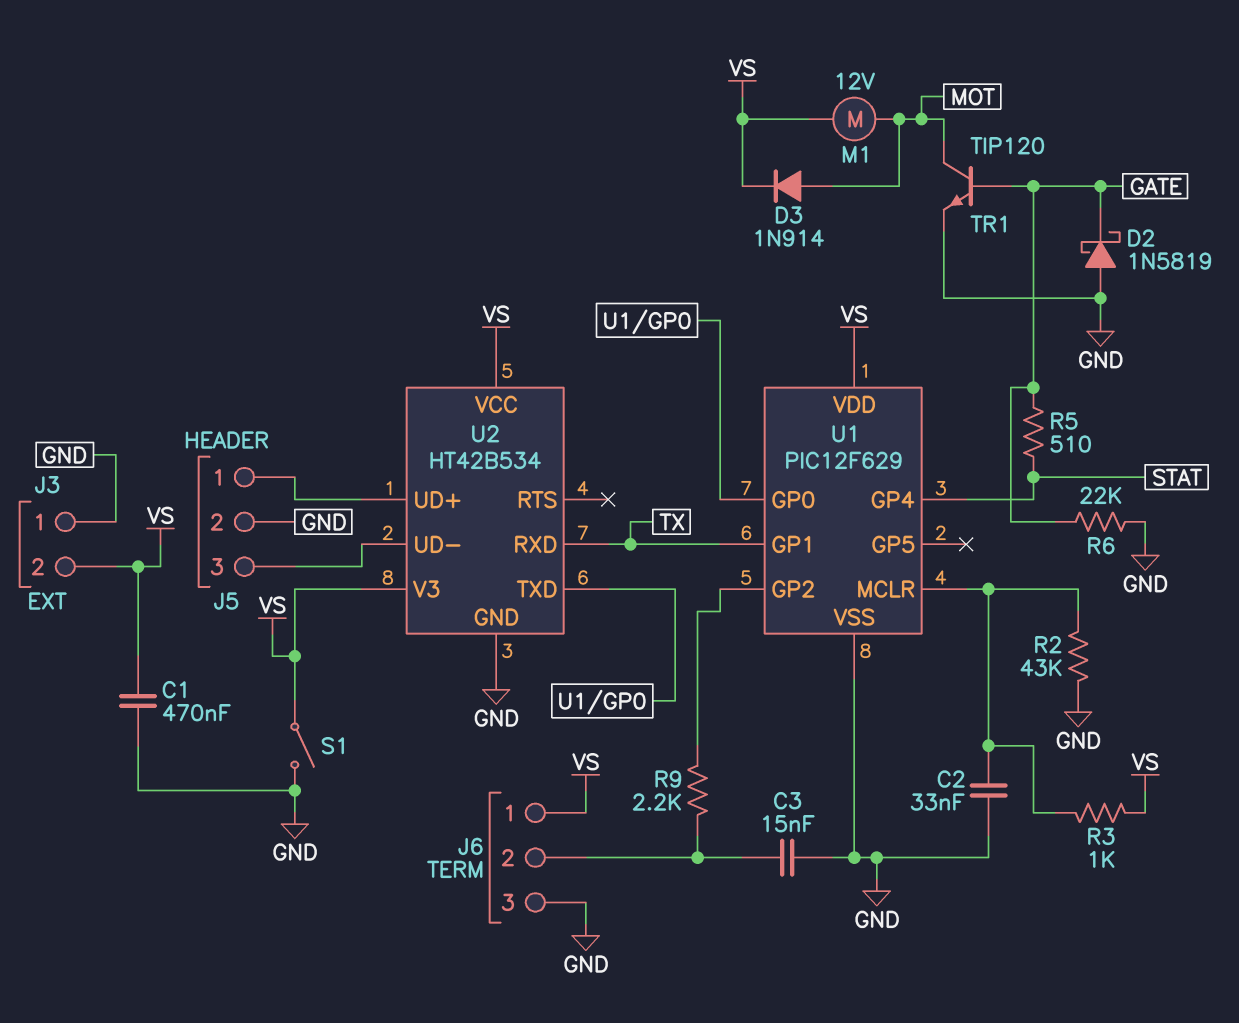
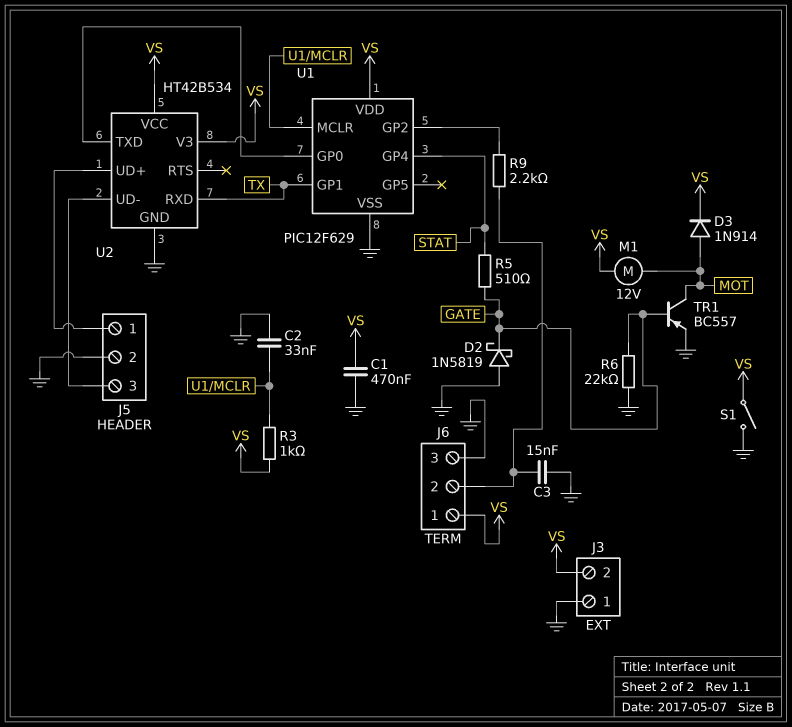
R2: 43k (GND, U1/MCLR) -> none
TR1: NPN TIP120 (B GATE, C MOT, E GND) -> PNP BC557 (B GATE, C MOT, E GND)

